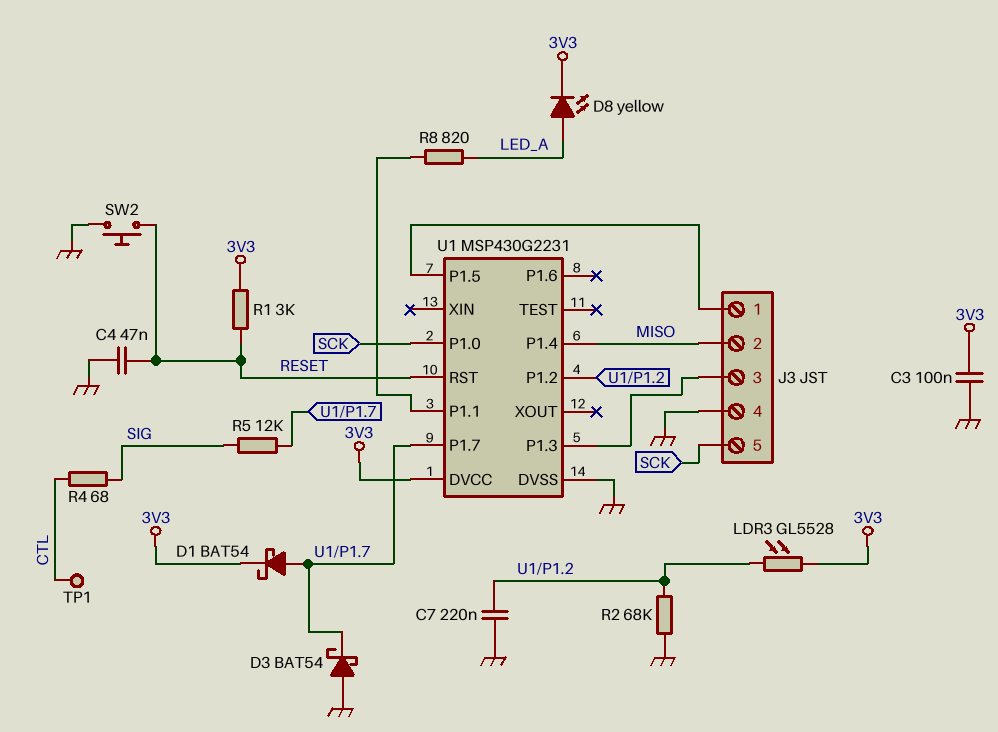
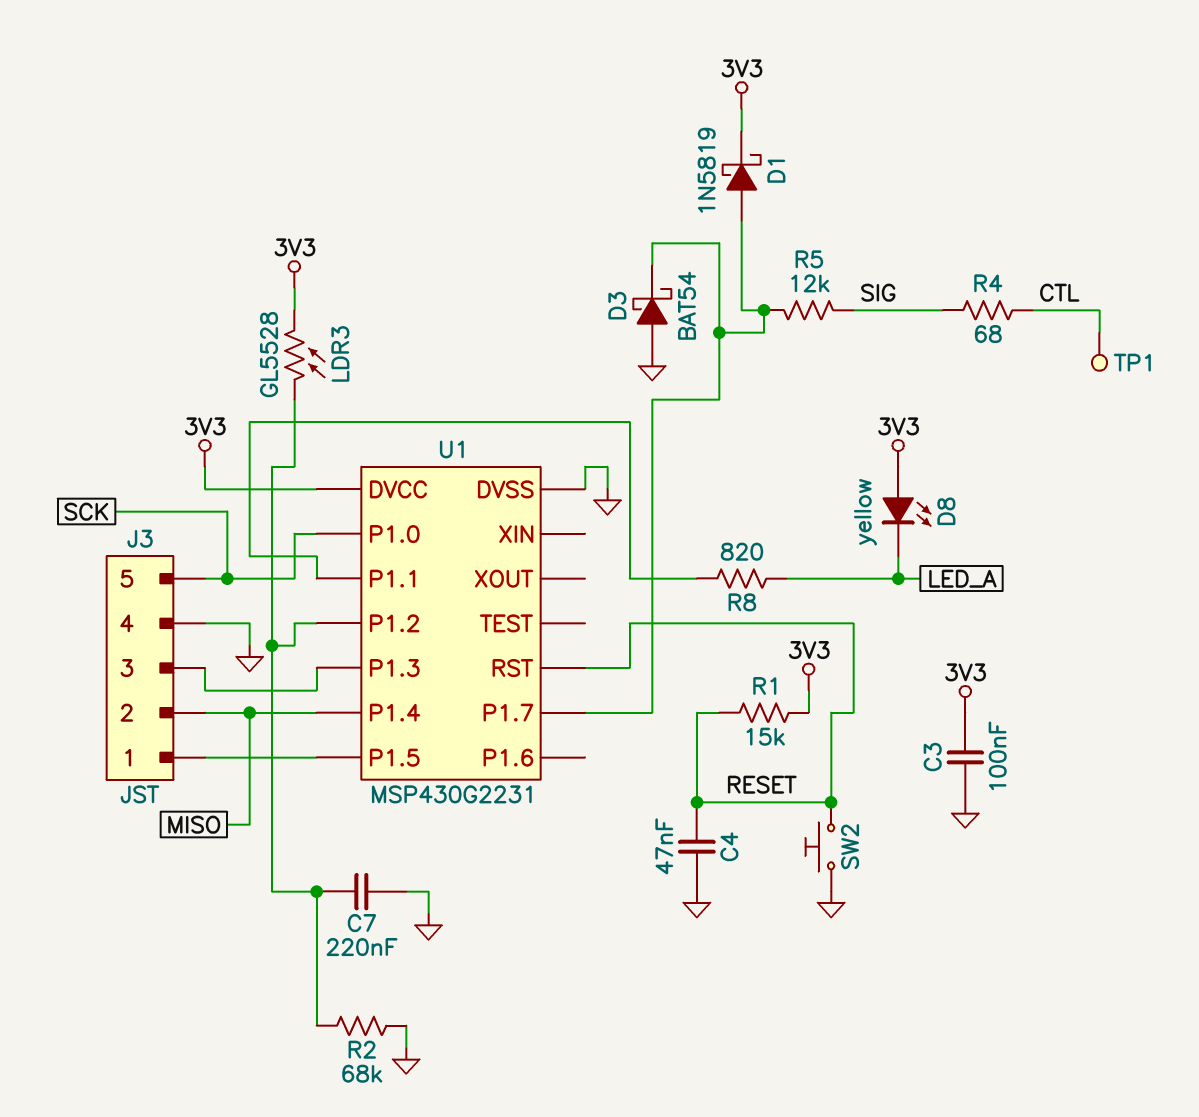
D1: schottky BAT54 (A U1/P1.7, K 3V3) -> schottky 1N5819 (A U1/P1.7, K 3V3)
D8: LED yellow (A LED_A, K 3V3) -> LED yellow (A 3V3, K LED_A)
R1: 3k (3V3, RESET) -> 15k (3V3, RESET)

